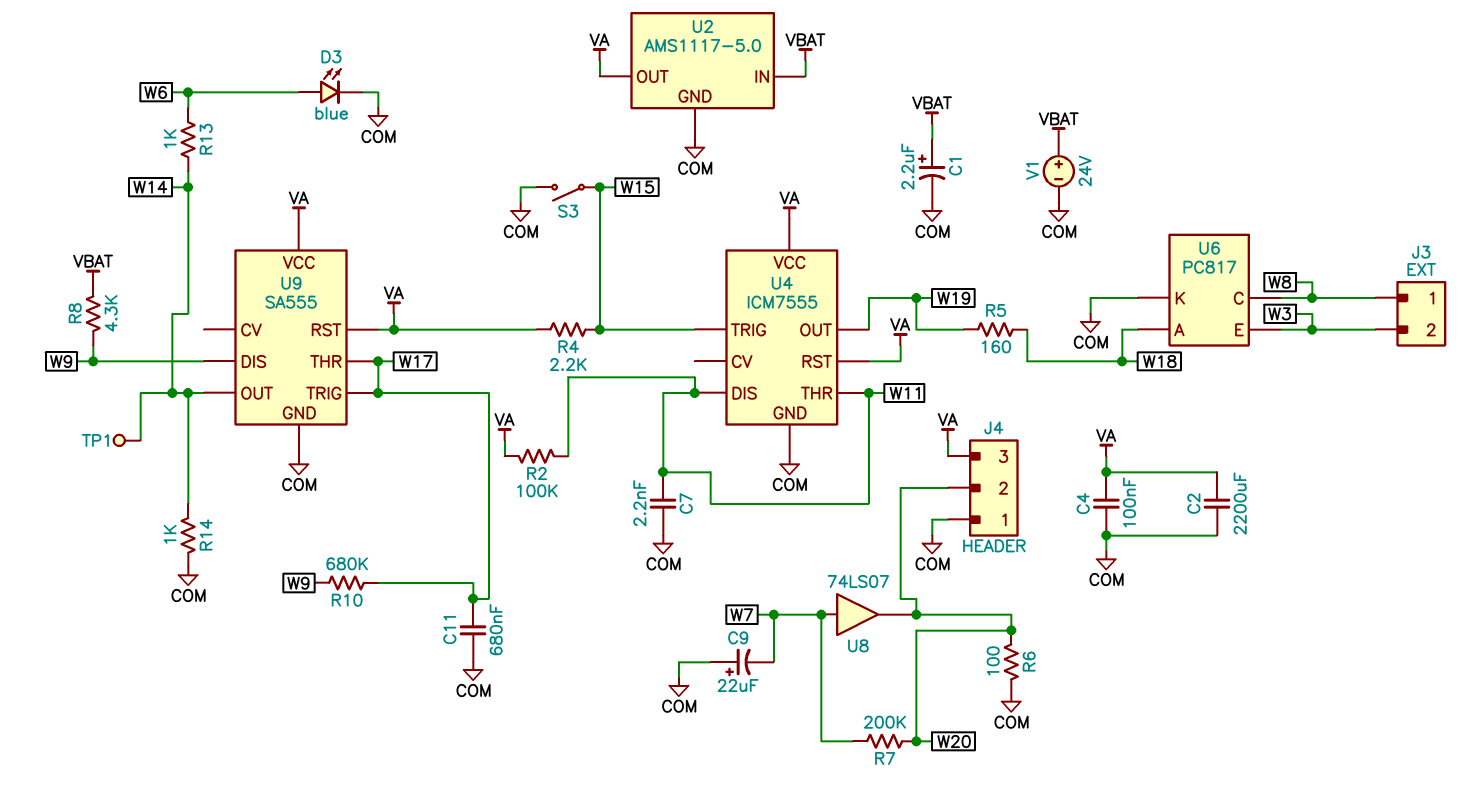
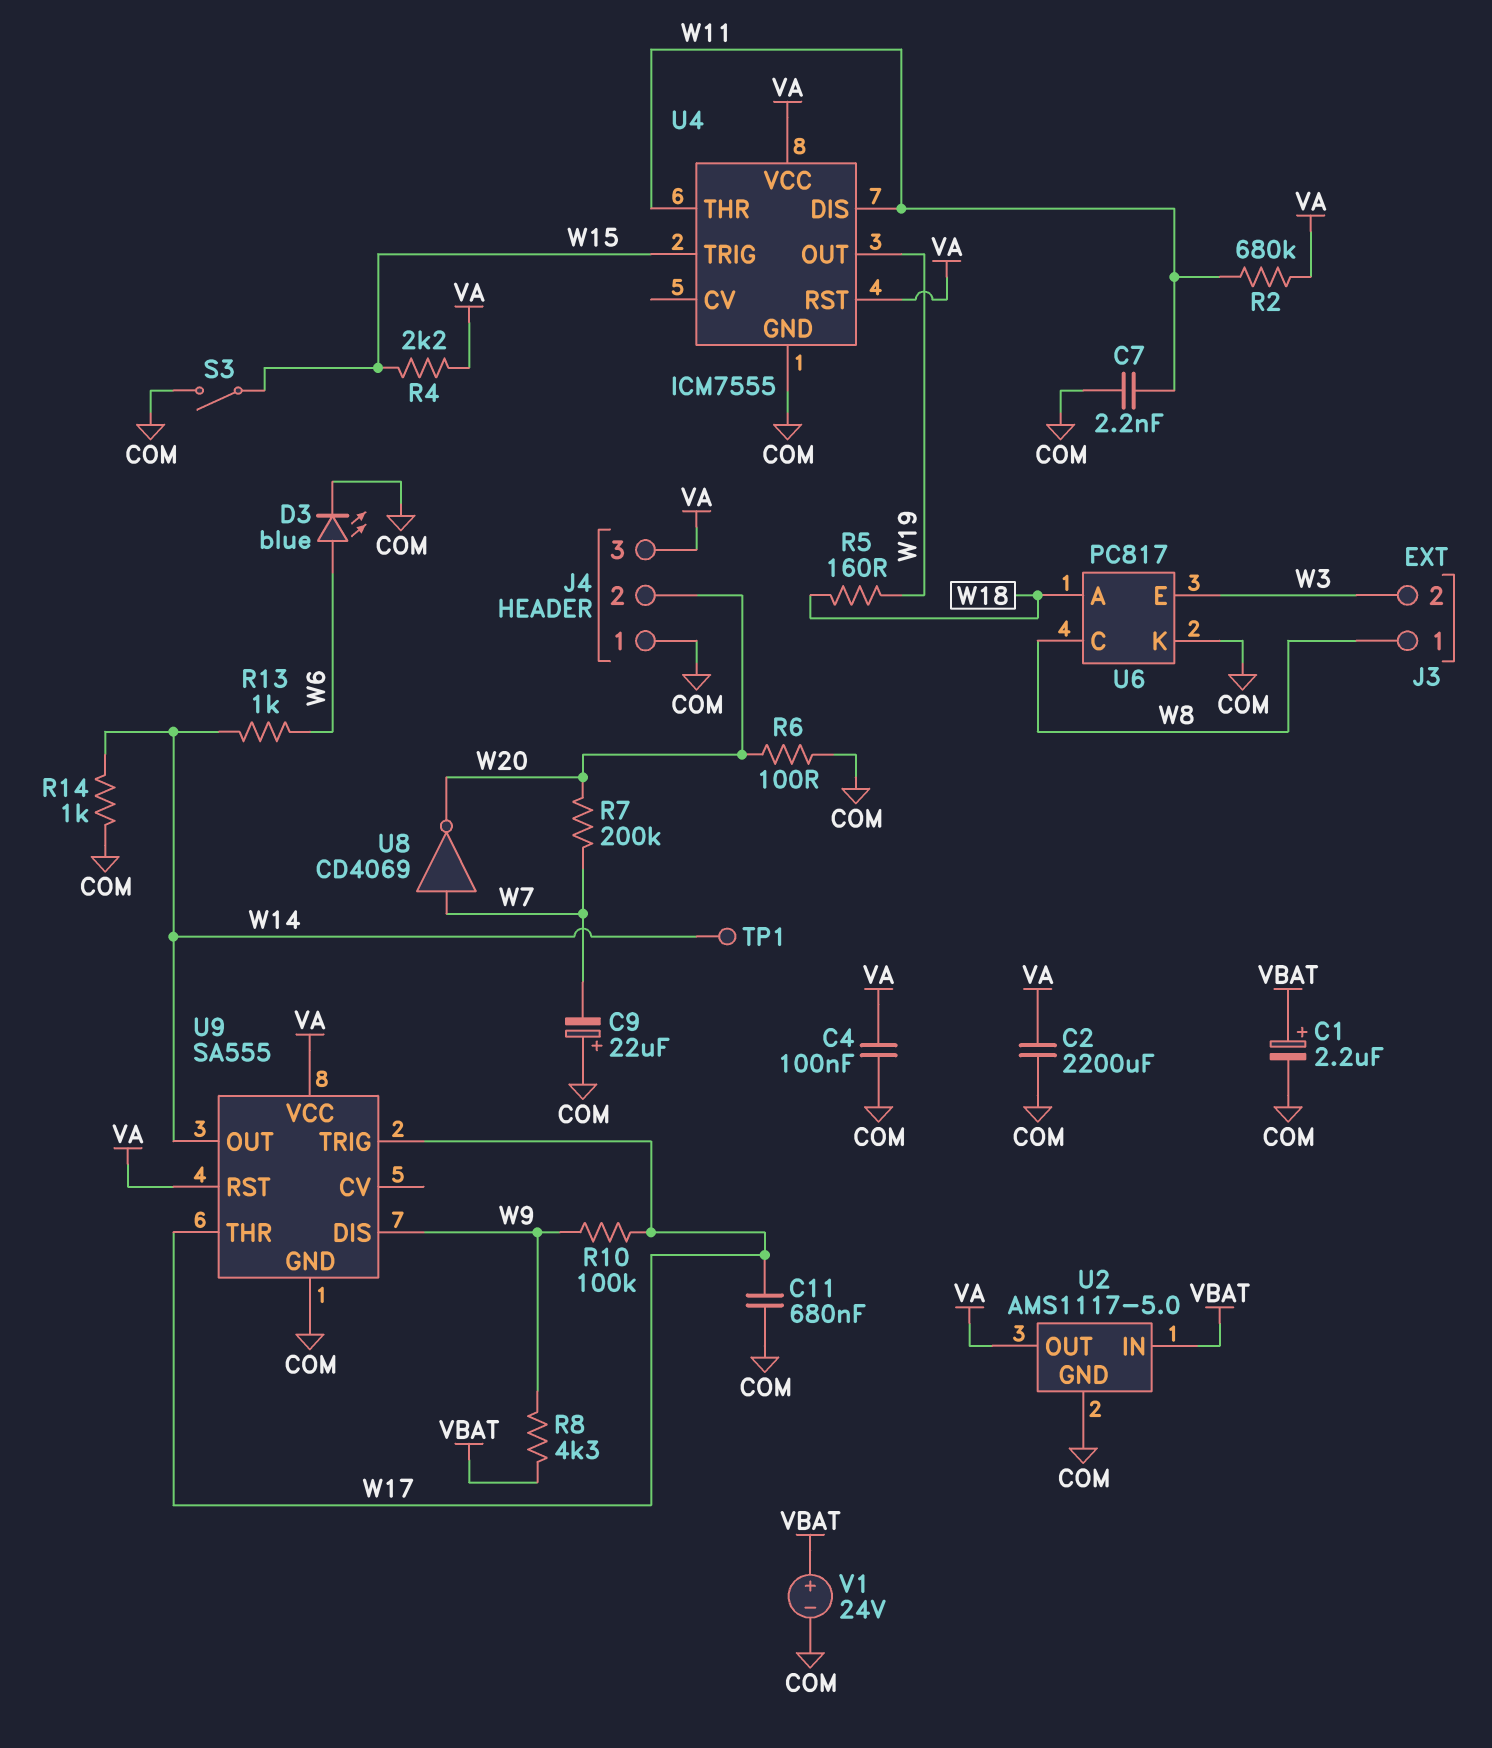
R2: 100k (VA, W11) -> 680k (VA, W11)
R10: 680k (W9, W17) -> 100k (W9, W17)
U8: buffer 74LS07 (in W7, out W20) -> NOT CD4069 (in W7, out W20)

